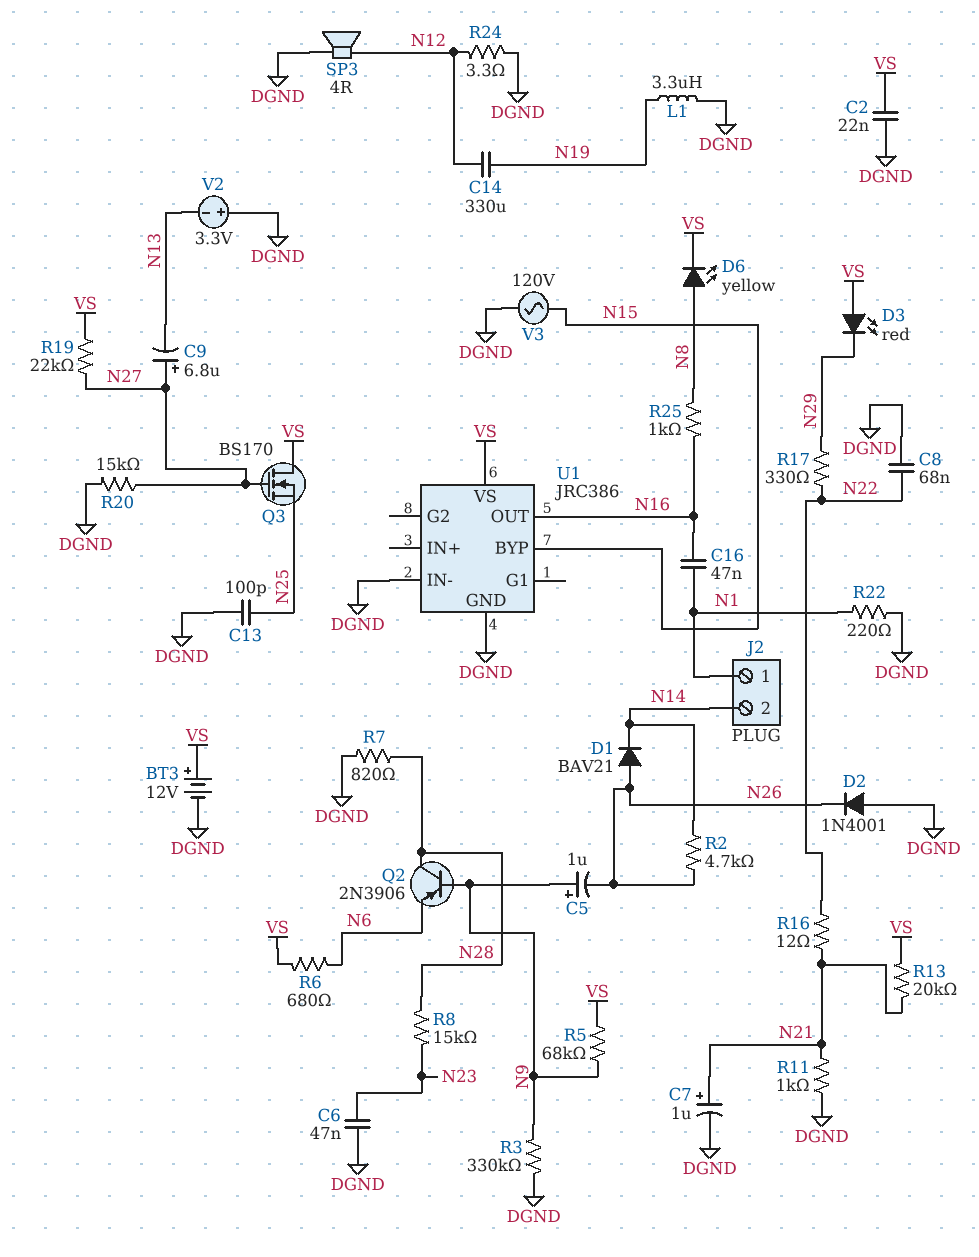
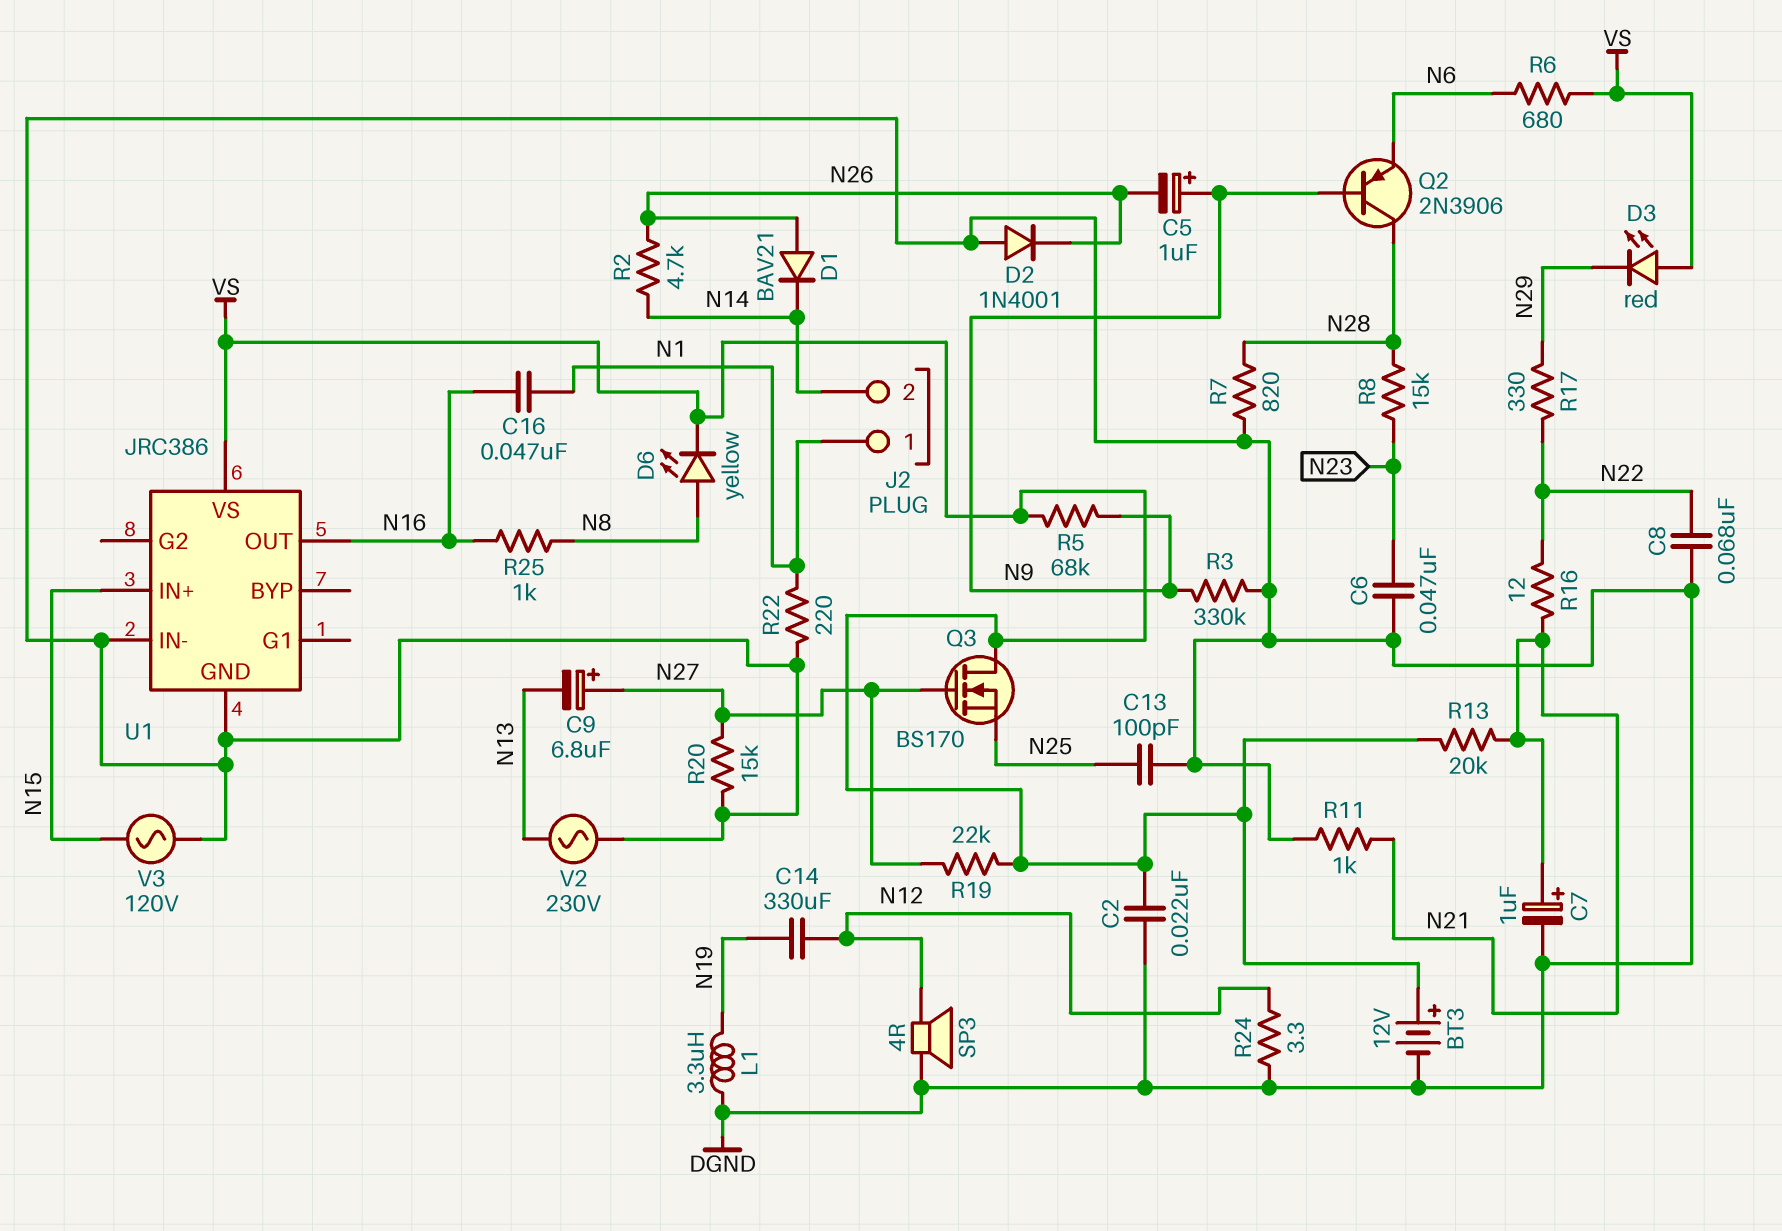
U1 pin BYP: N15 -> none
U1 pin IN+: none -> N15
V2: 3.3V (plus DGND, minus N13) -> AC 230V (DGND, N13)

